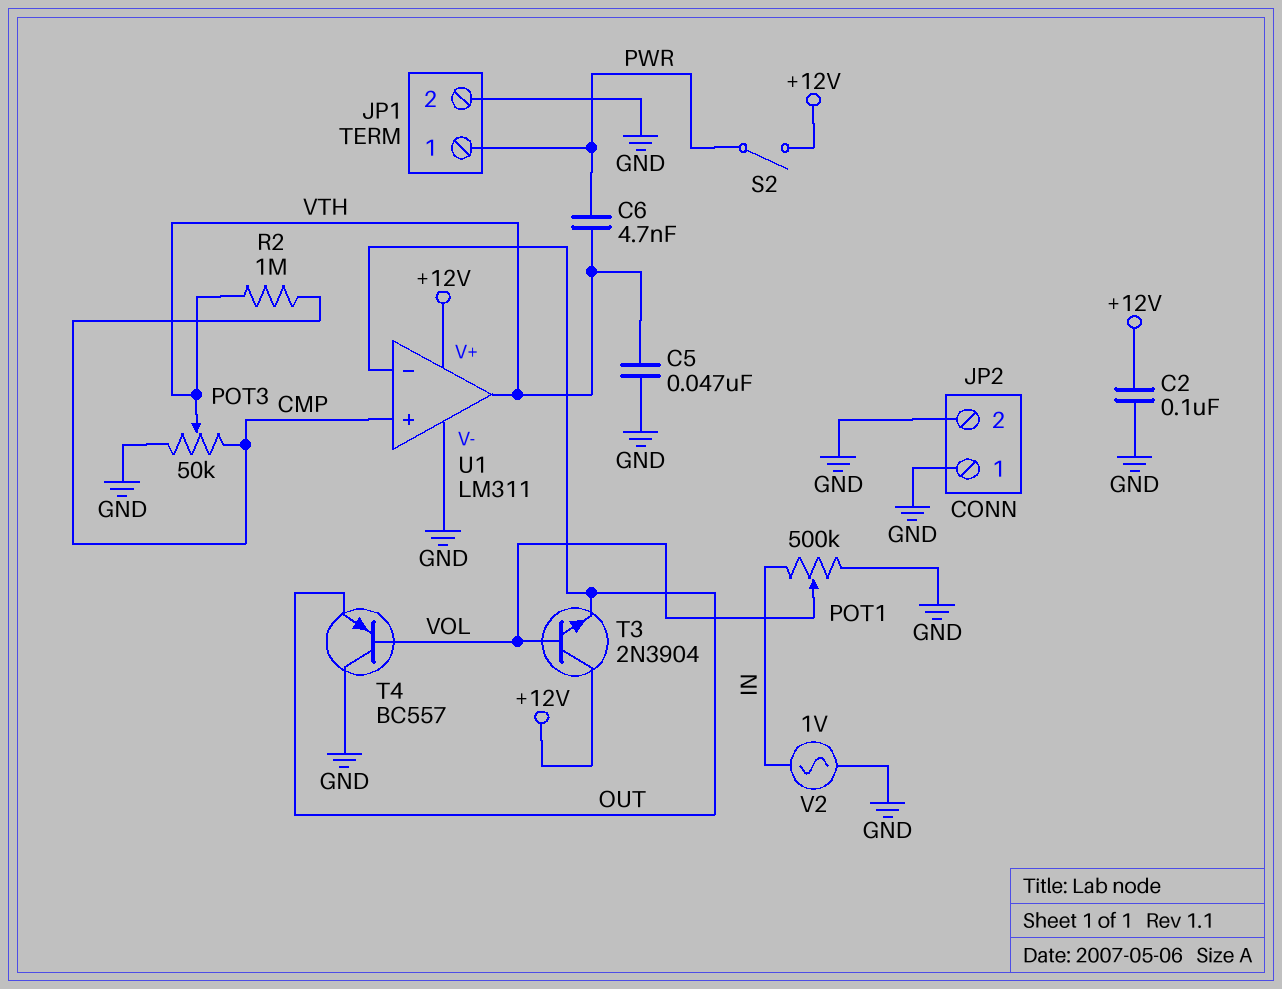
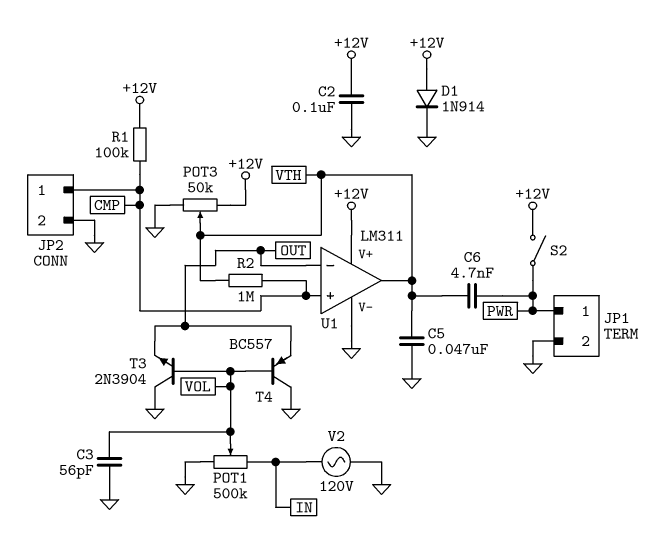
C3: none -> 56pF (GND, VOL)
D1: none -> diode 1N914 (A +12V, K GND)
JP2 pin 1: GND -> CMP
POT3: 50k (CMP, GND, wiper VTH) -> 50k (+12V, GND, wiper VTH)
R1: none -> 100k (+12V, CMP)
T3: NPN 2N3904 (B VOL, C +12V, E OUT) -> NPN 2N3904 (B VOL, C GND, E OUT)
V2: AC 1V (GND, IN) -> AC 120V (GND, IN)

